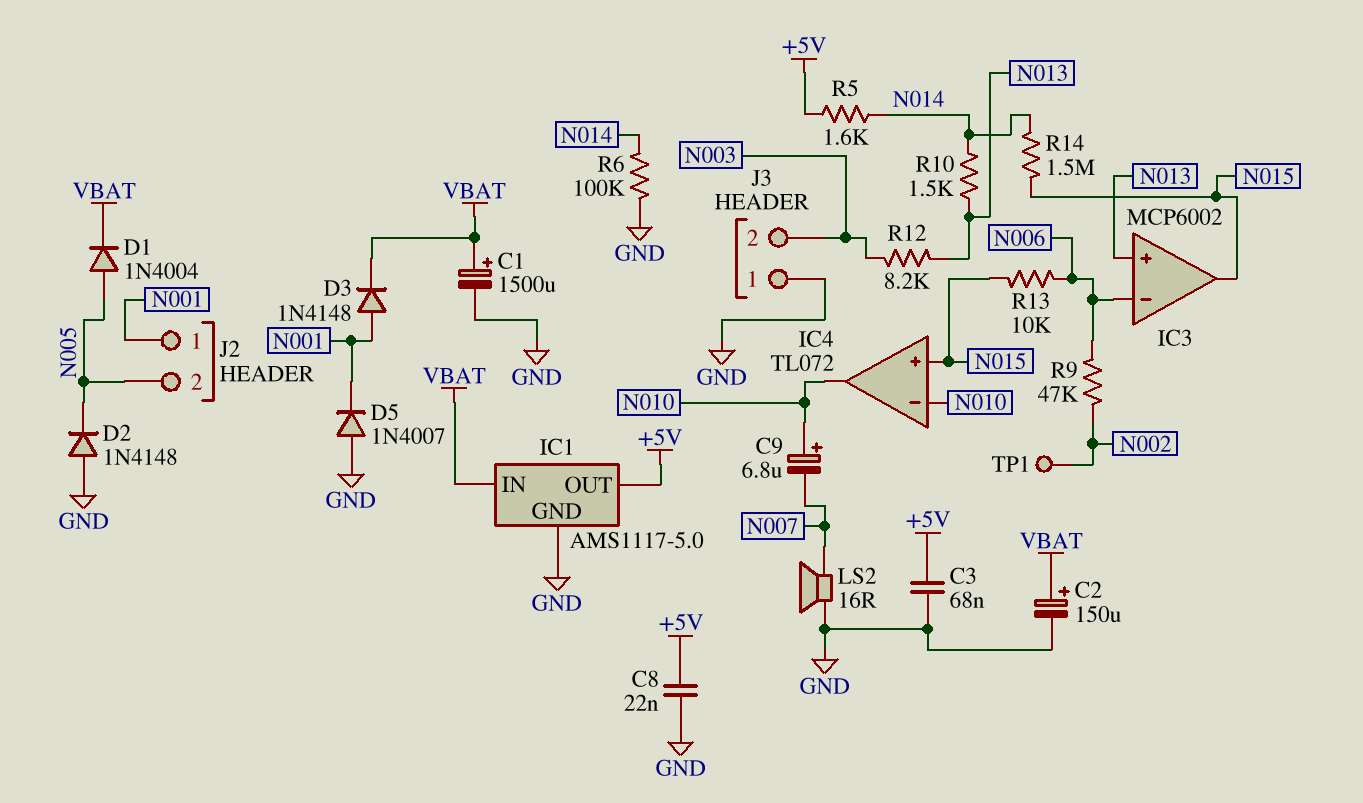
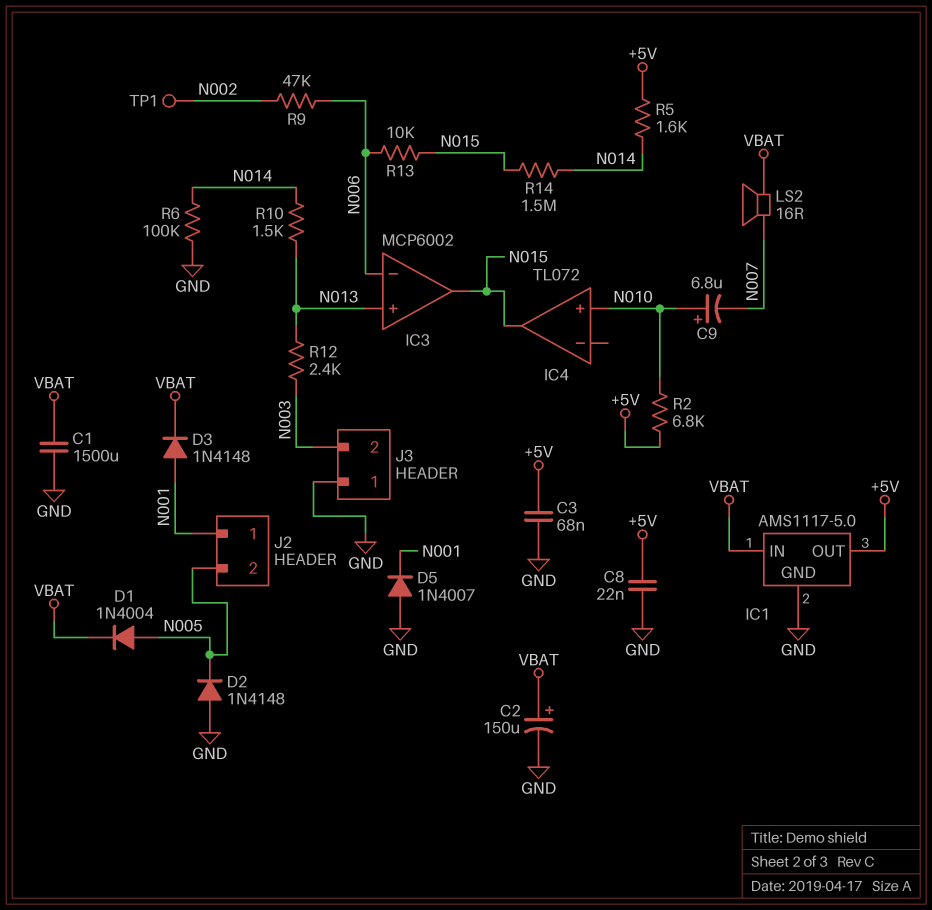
C1: 1500uF (plus VBAT, minus GND) -> 1500uF (GND, VBAT)
IC4 pin in+: N015 -> N010
IC4 pin in-: N010 -> none
IC4 pin out: N010 -> N015
LS2: speaker 16R (GND, N007) -> speaker 16R (N007, VBAT)
R2: none -> 6.8k (+5V, N010)
R12: 8.2k (N003, N013) -> 2.4k (N003, N013)

